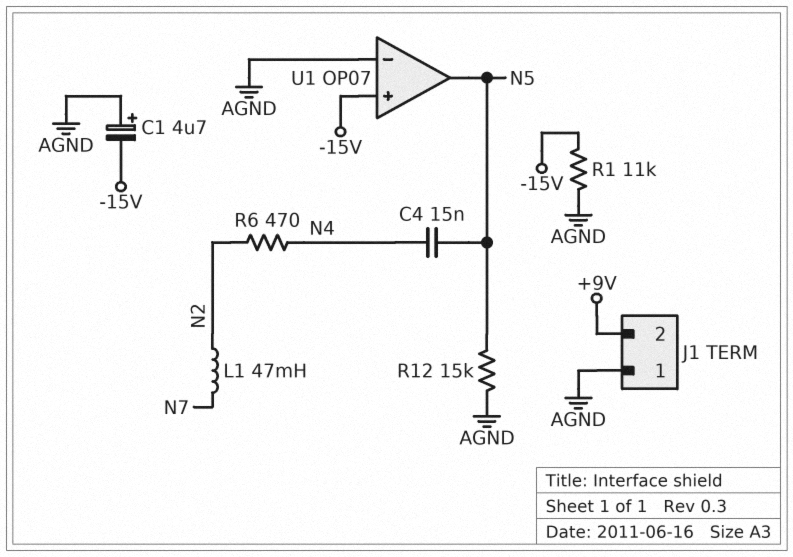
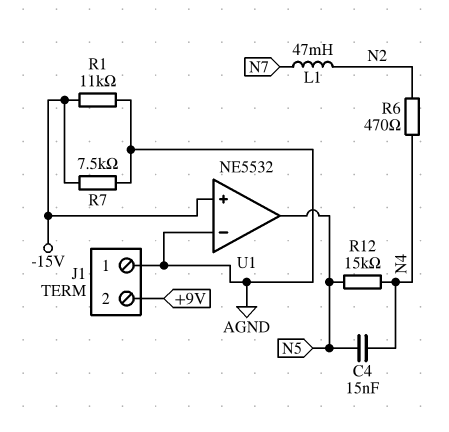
C1: 4.7uF (plus AGND, minus -15V) -> none
R7: none -> 7.5k (-15V, AGND)
R12: 15k (AGND, N5) -> 15k (N4, N5)
U1: OP07 -> NE5532

